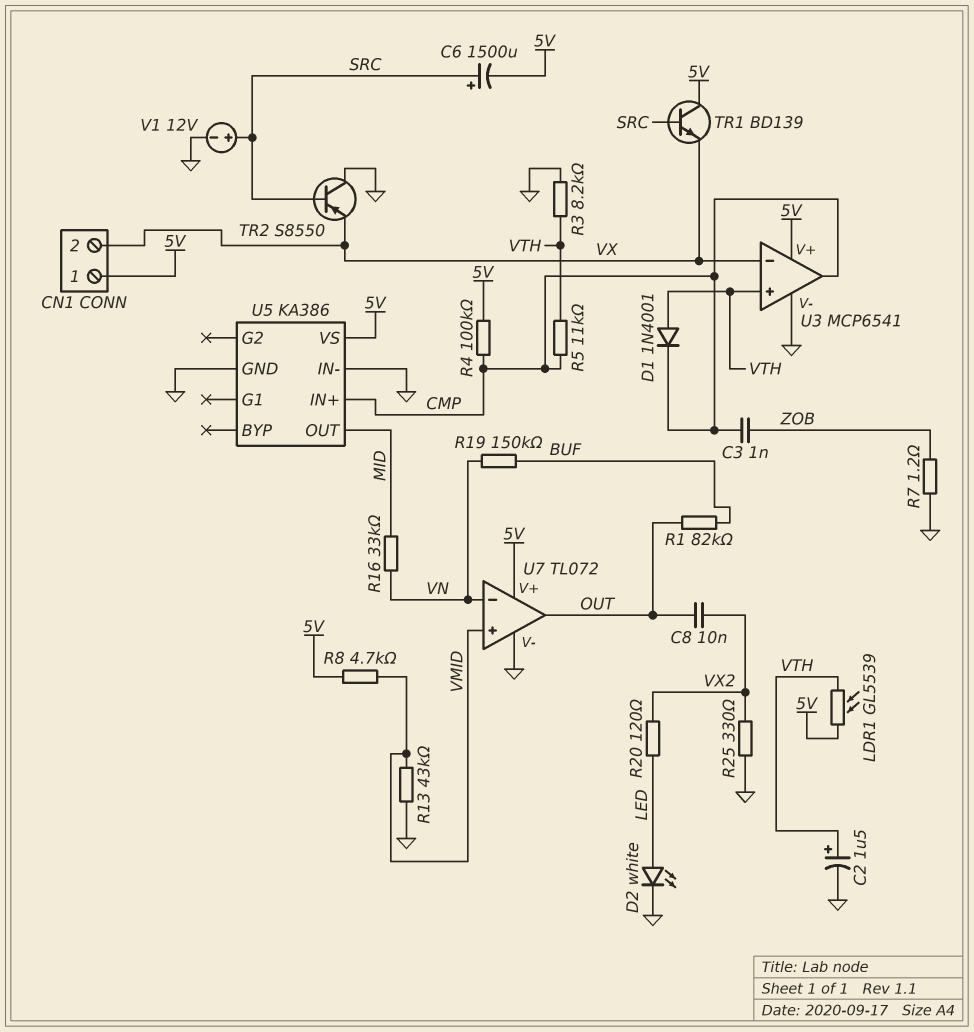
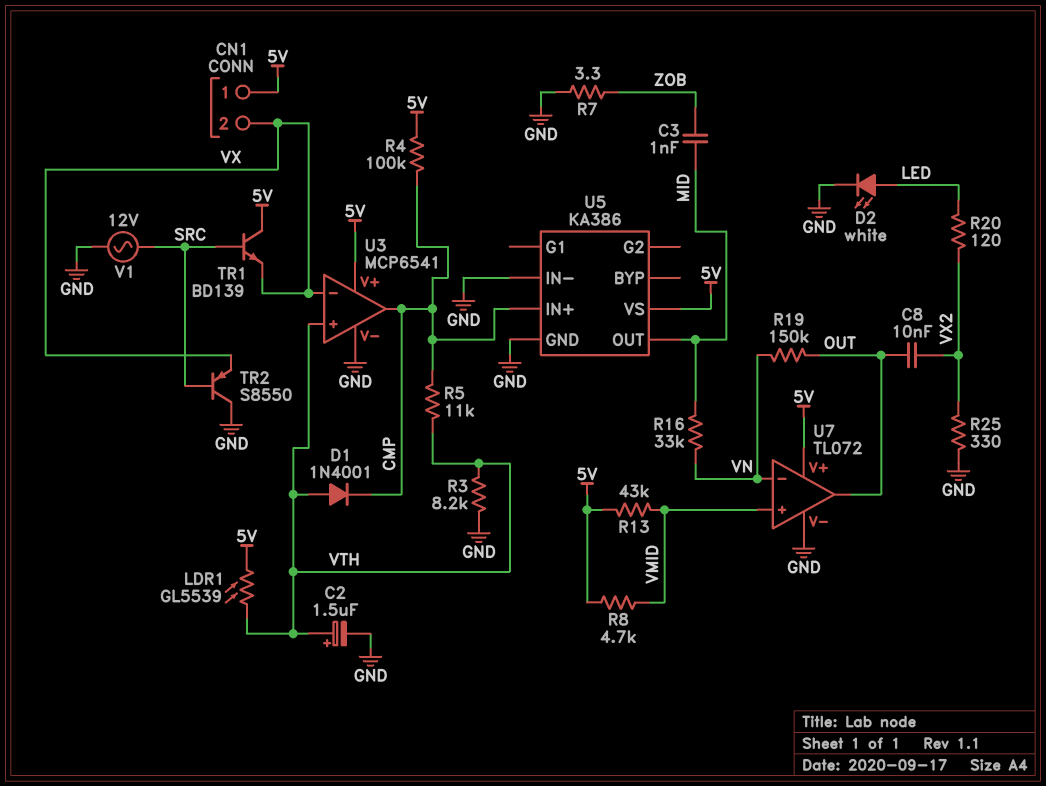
C3: 1nF (CMP, ZOB) -> 1nF (MID, ZOB)
C6: 1500uF (plus SRC, minus 5V) -> none
R1: 82k (BUF, OUT) -> none
R7: 1.2 (GND, ZOB) -> 3.3 (GND, ZOB)
R13: 43k (GND, VMID) -> 43k (5V, VMID)
R19: 150k (BUF, VN) -> 150k (OUT, VN)
V1: 12V (plus SRC, minus GND) -> AC 12V (GND, SRC)

